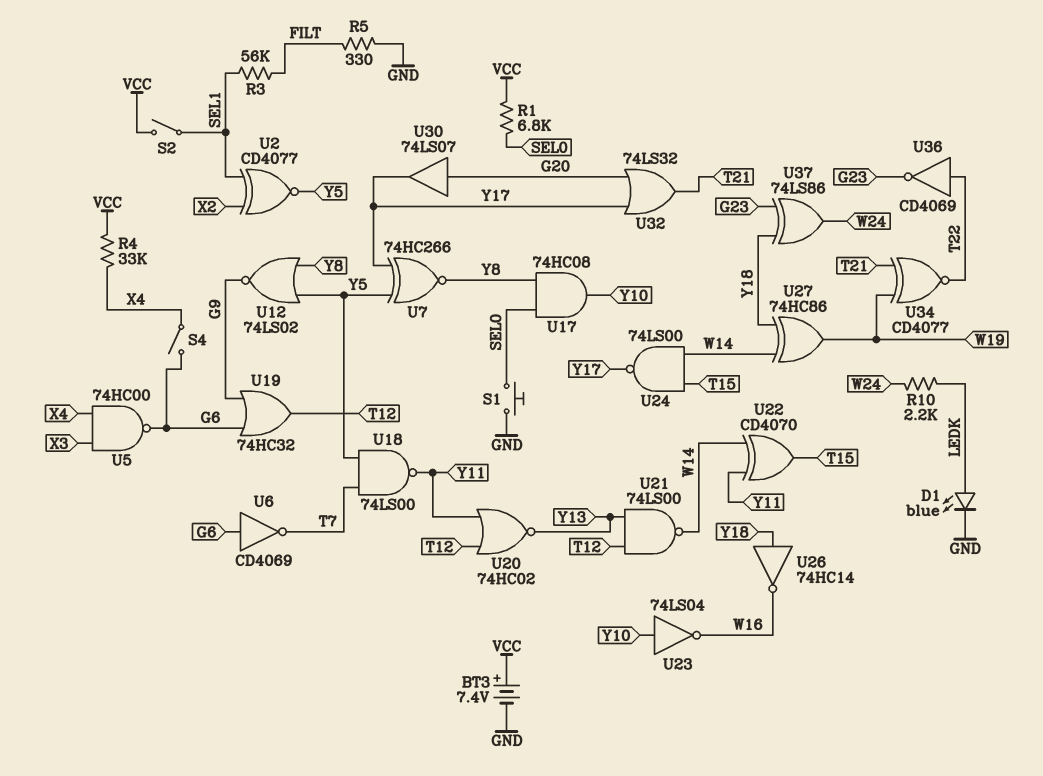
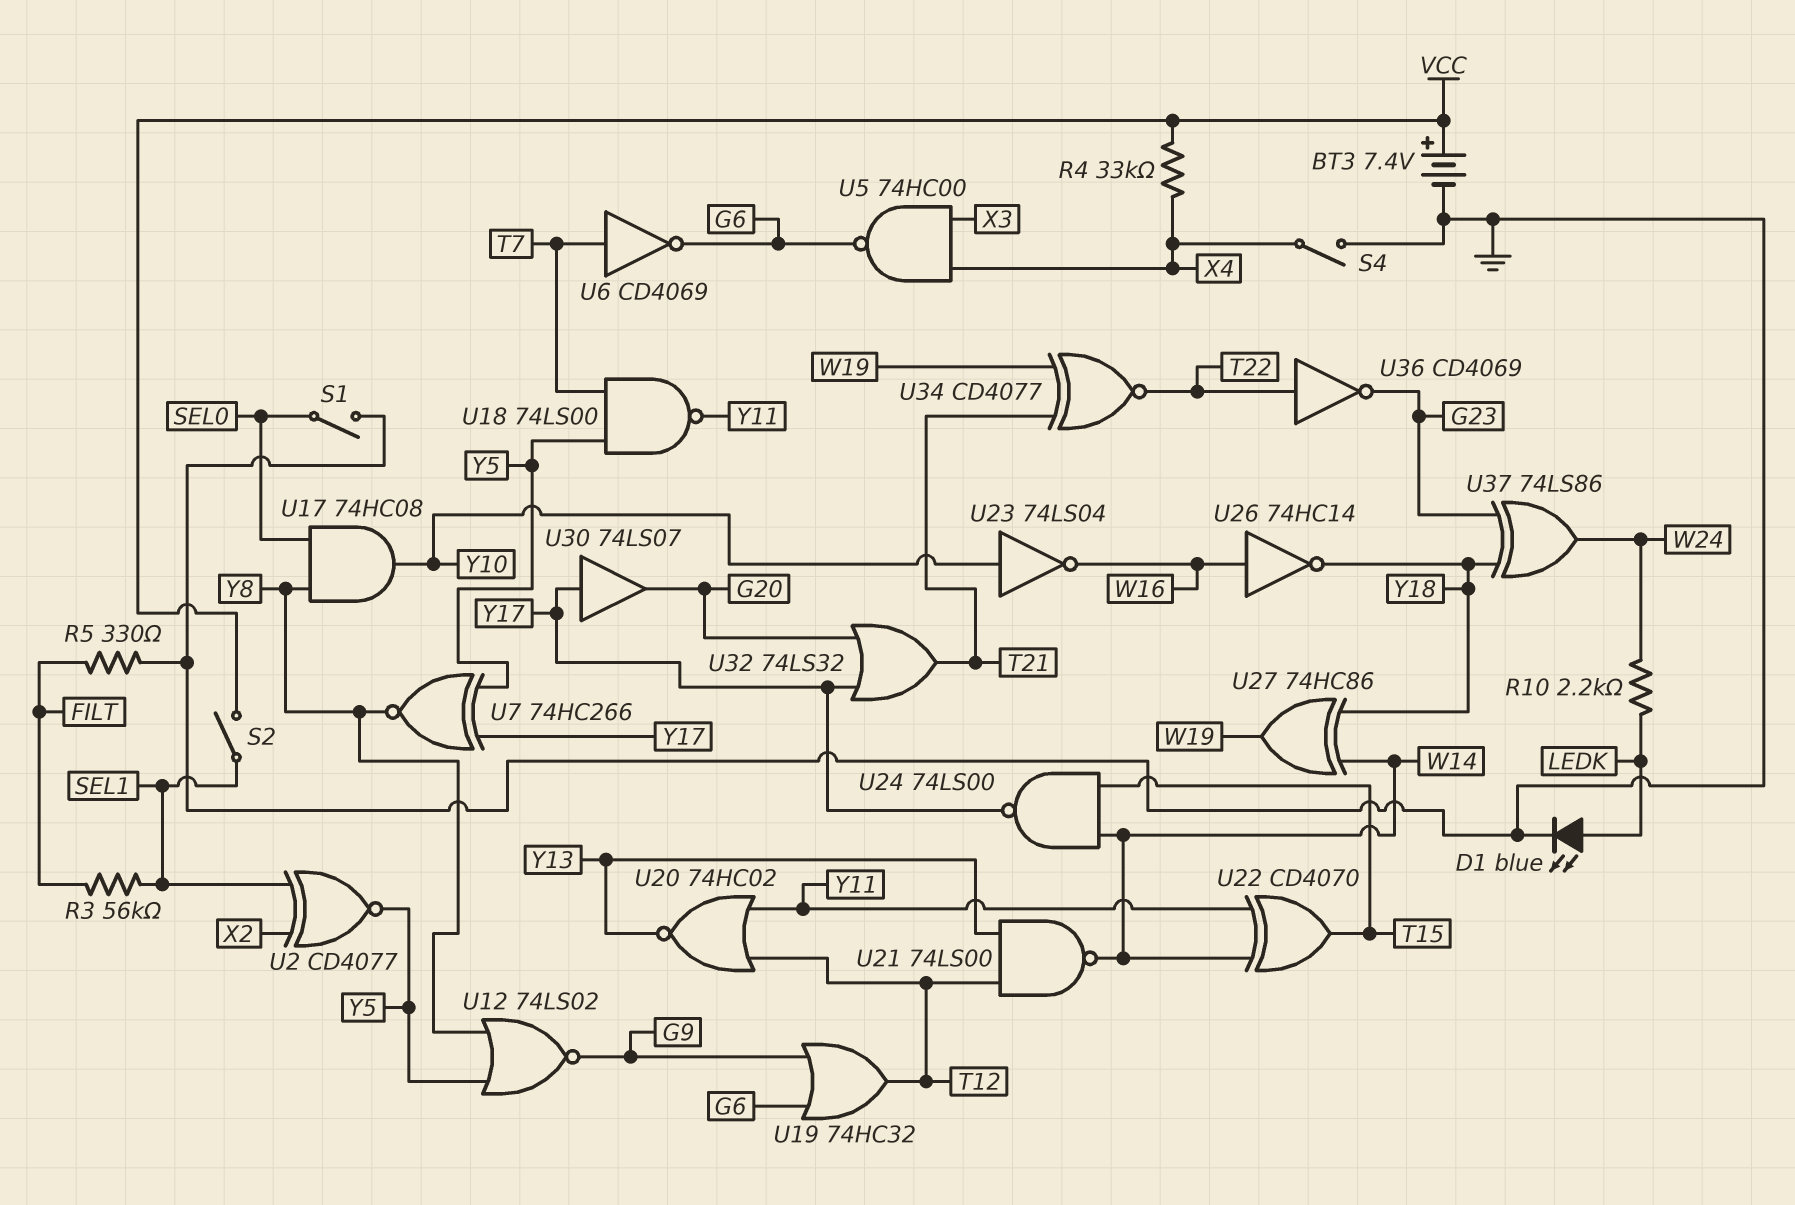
R1: 6.8k (SEL0, VCC) -> none
S1: button (GND, SEL0) -> switch (GND, SEL0)
S4: switch (G6, X4) -> switch (GND, X4)
U6: NOT CD4069 (in G6, out T7) -> NOT CD4069 (in T7, out G6)
U26: NOT 74HC14 (in Y18, out W16) -> NOT 74HC14 (in W16, out Y18)
U30: buffer 74LS07 (in G20, out Y17) -> buffer 74LS07 (in Y17, out G20)

